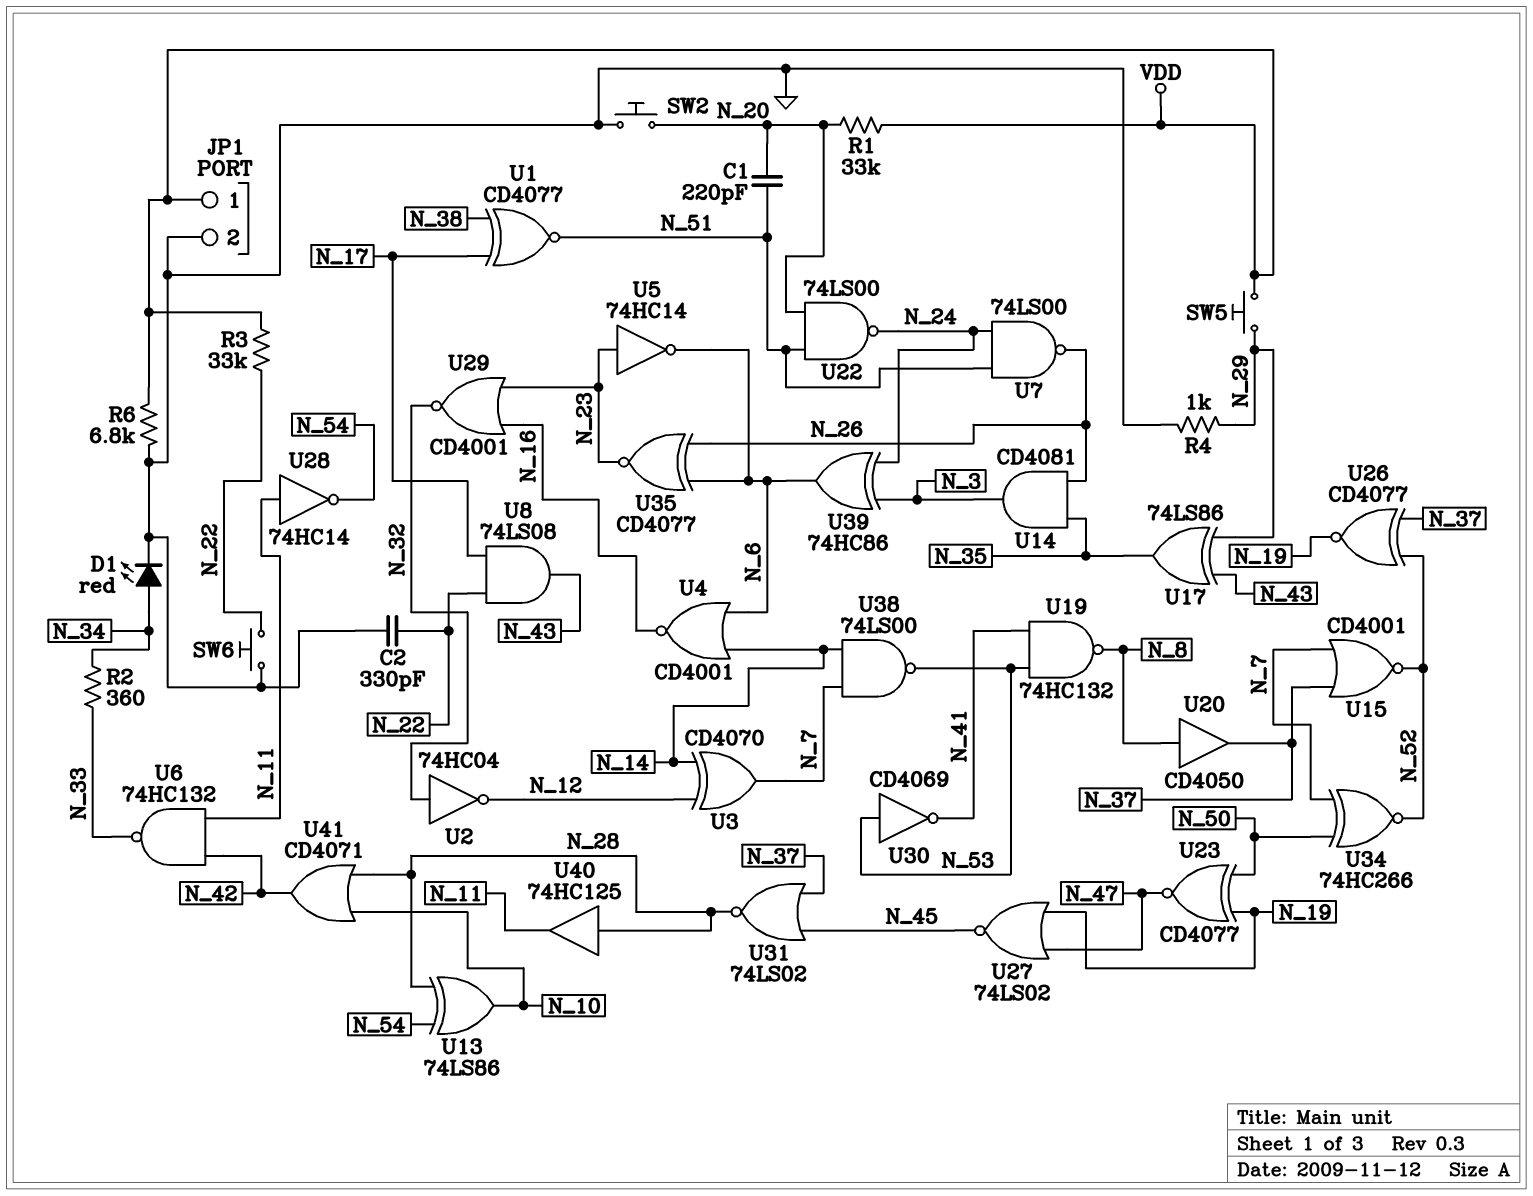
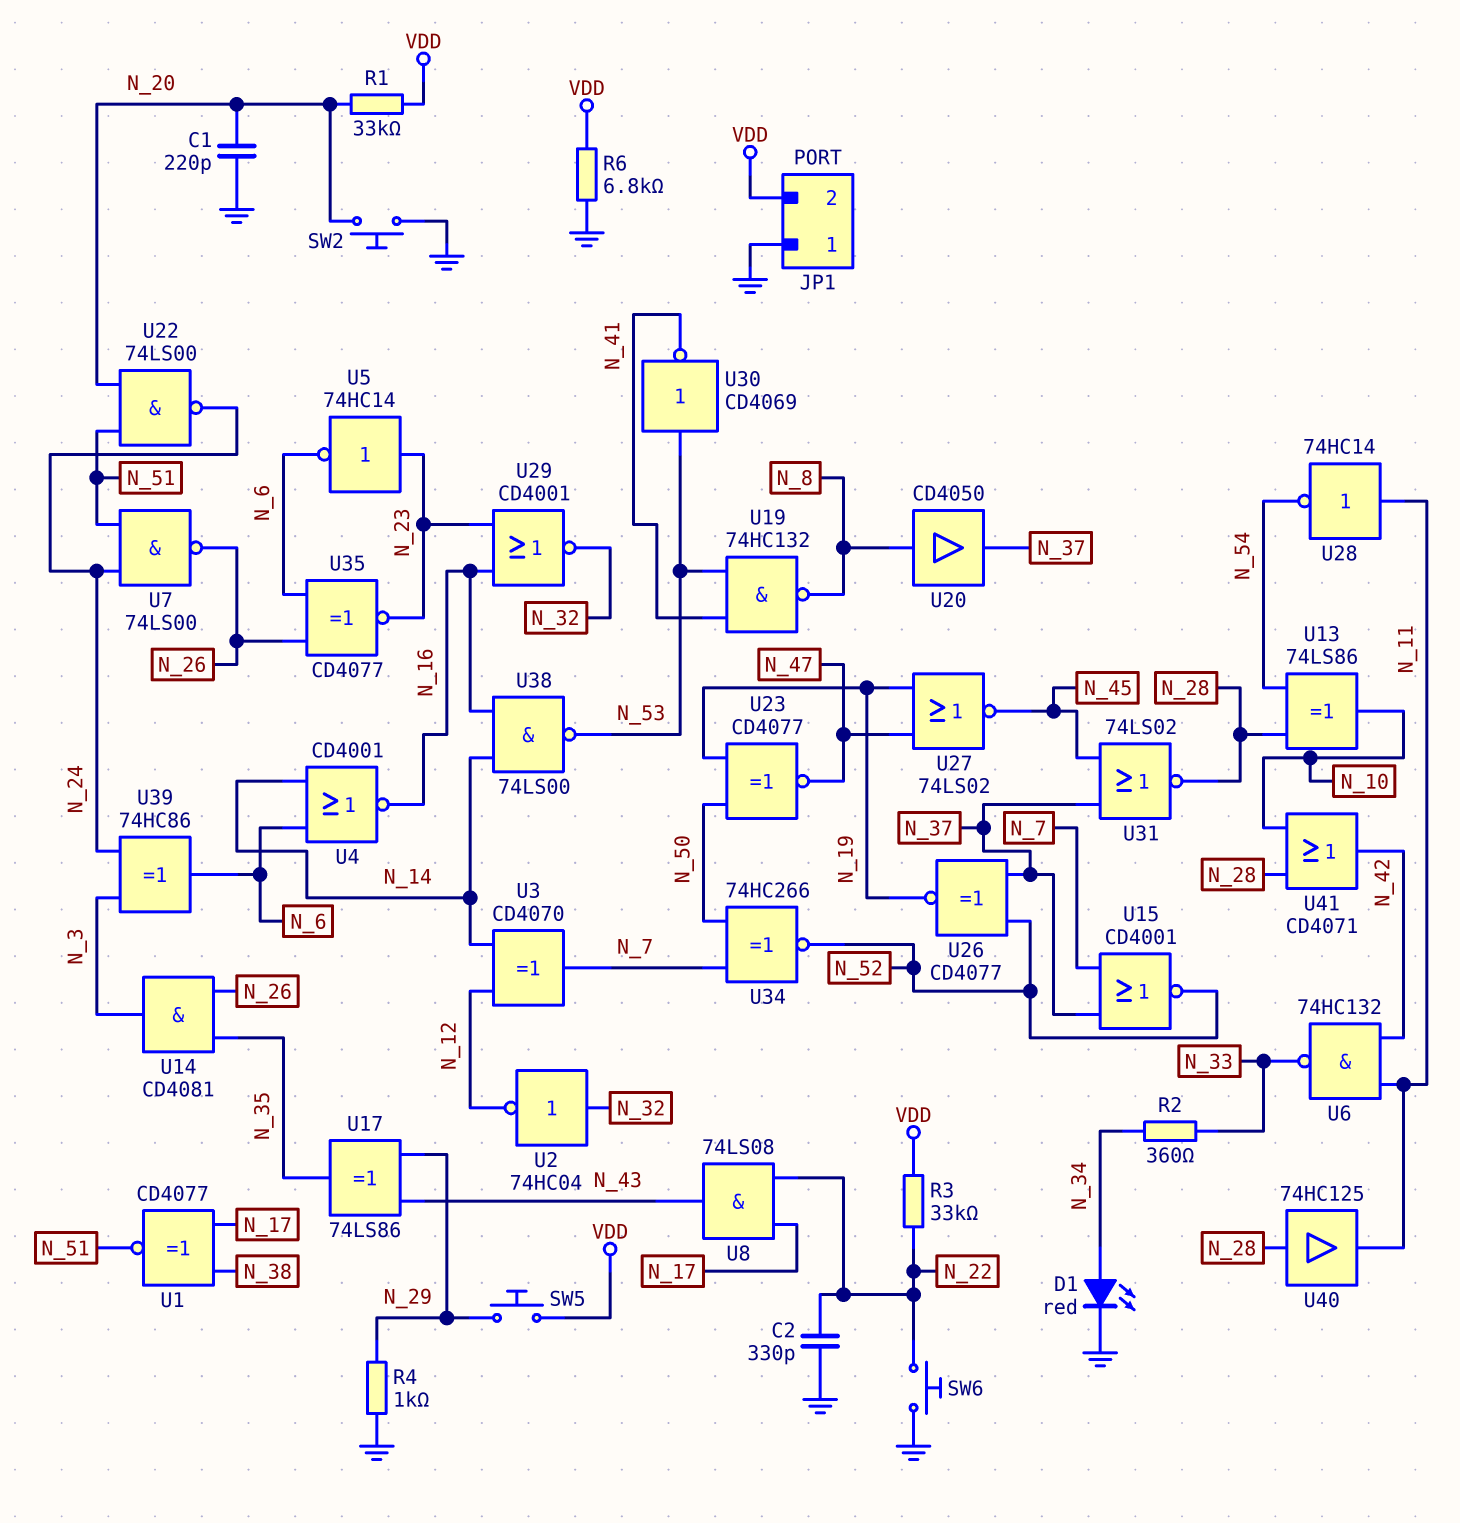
C1: 220pF (N_20, N_51) -> 220pF (GND, N_20)
JP1 pin 1: VDD -> GND
JP1 pin 2: GND -> VDD
U38: NAND 74LS00 (in N_7, in N_14, out N_53) -> NAND 74LS00 (in N_14, in N_16, out N_53)

